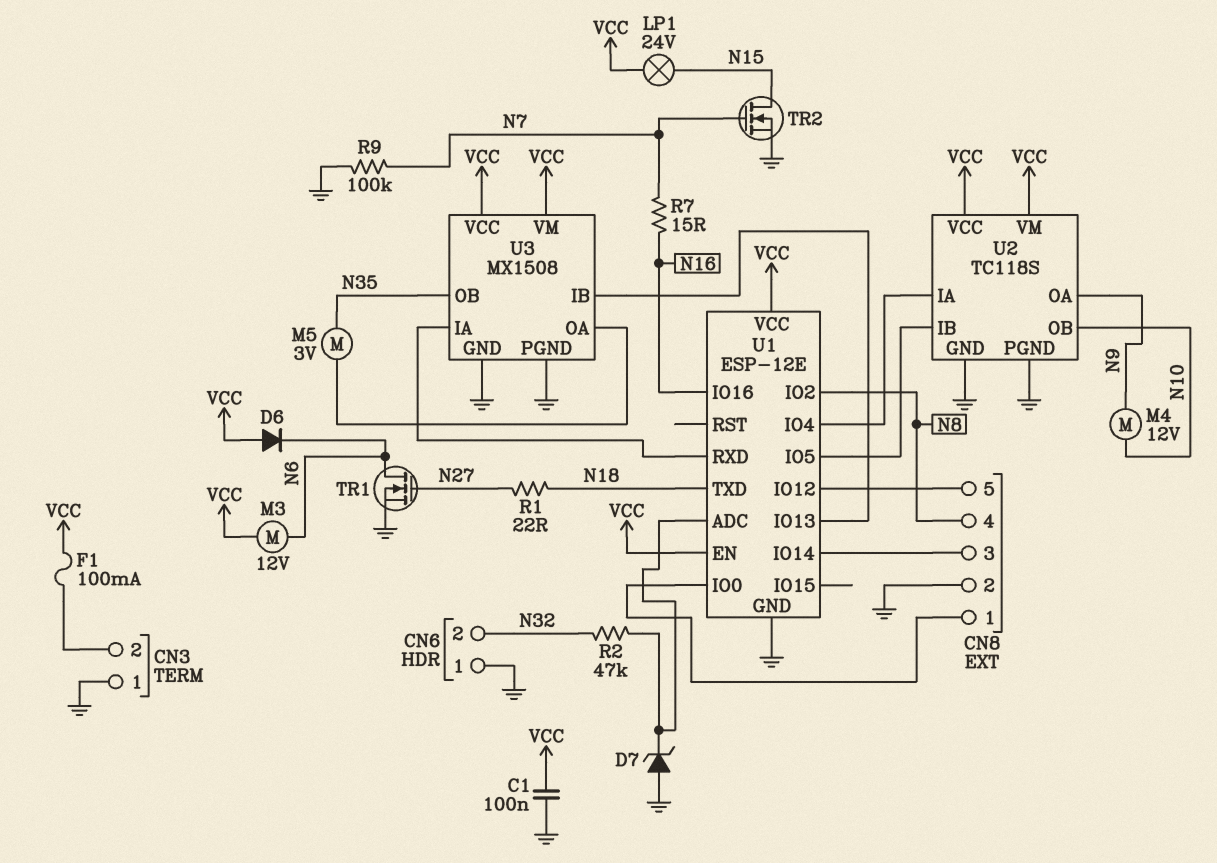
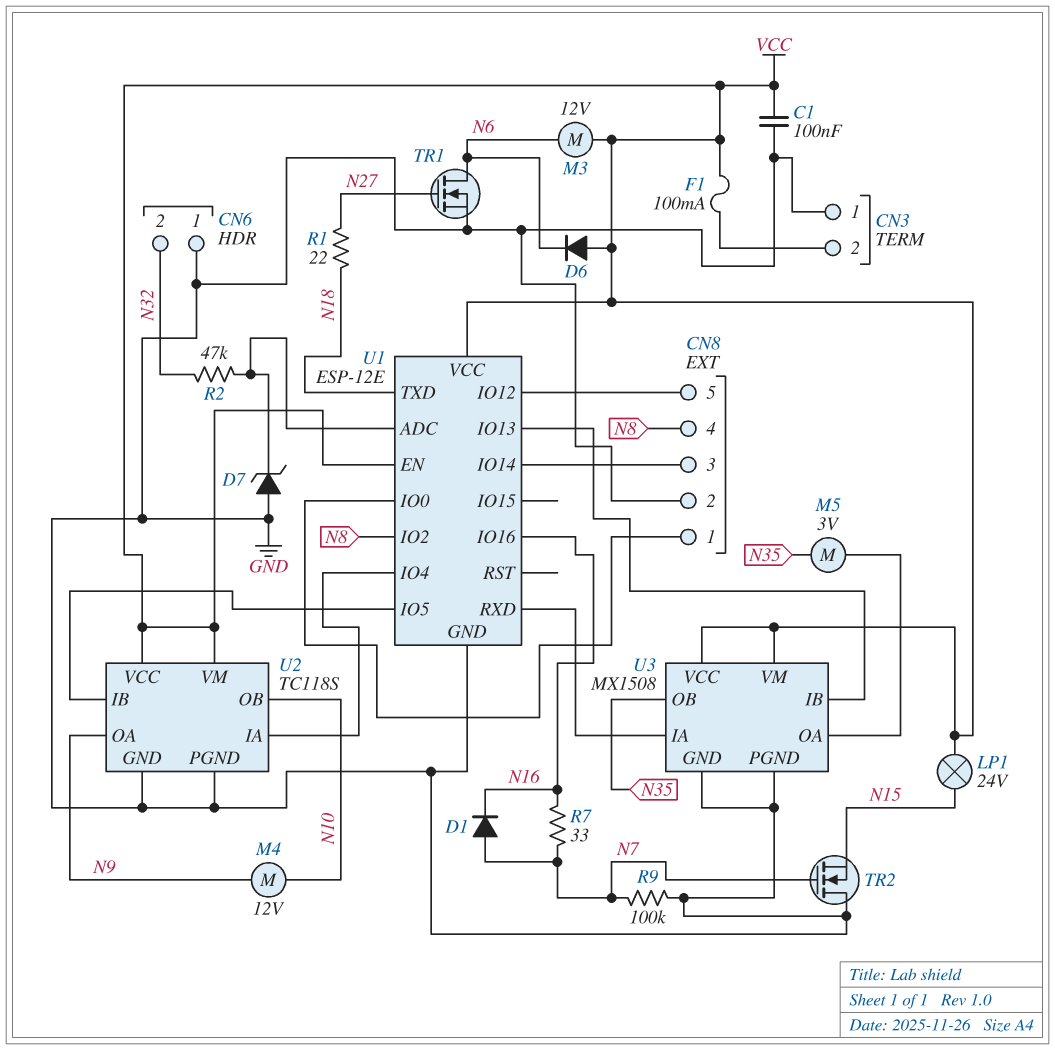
D1: none -> diode (A N7, K N16)
R7: 15 (N7, N16) -> 33 (N7, N16)
TR2: NMOS (G N7, D N15, S GND) -> NMOS (G N7, D GND, S N15)

